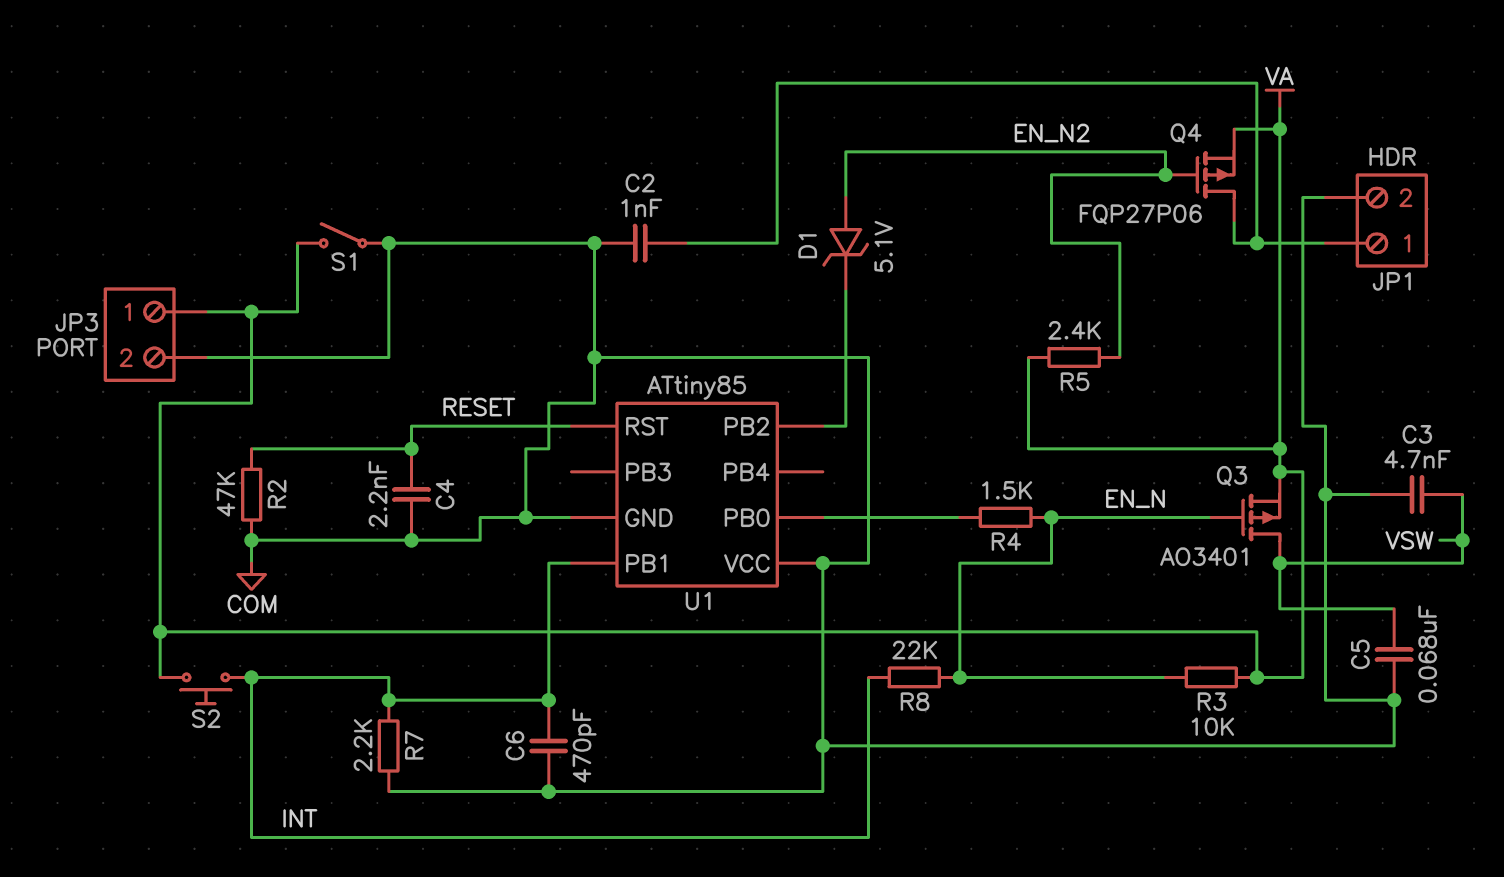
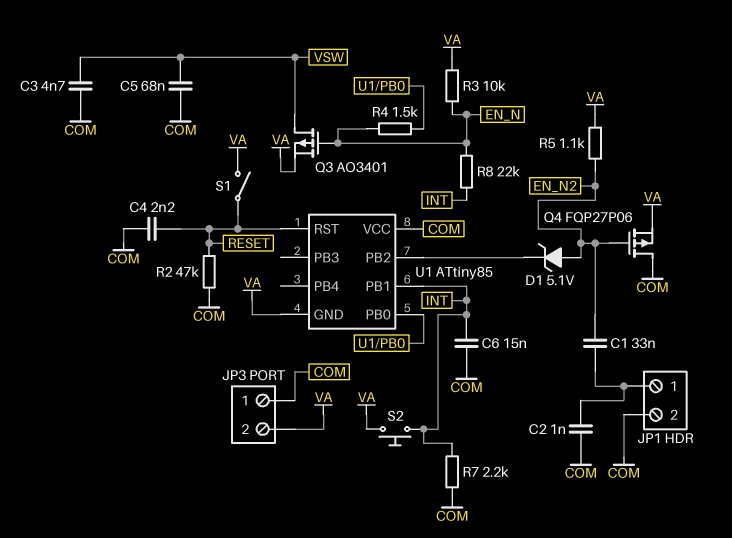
C1: none -> 33nF (EN_N2, JP1/1)
C6: 470pF (COM, INT) -> 15nF (COM, INT)
JP3 pin 1: VA -> COM
JP3 pin 2: COM -> VA
Q4: PMOS FQP27P06 (G EN_N2, D JP1/1, S VA) -> PMOS FQP27P06 (G EN_N2, D COM, S VA)
R5: 2.4k (EN_N2, VA) -> 1.1k (EN_N2, VA)
S1: switch (COM, VA) -> switch (RESET, VA)
U1 pin GND: COM -> VA

